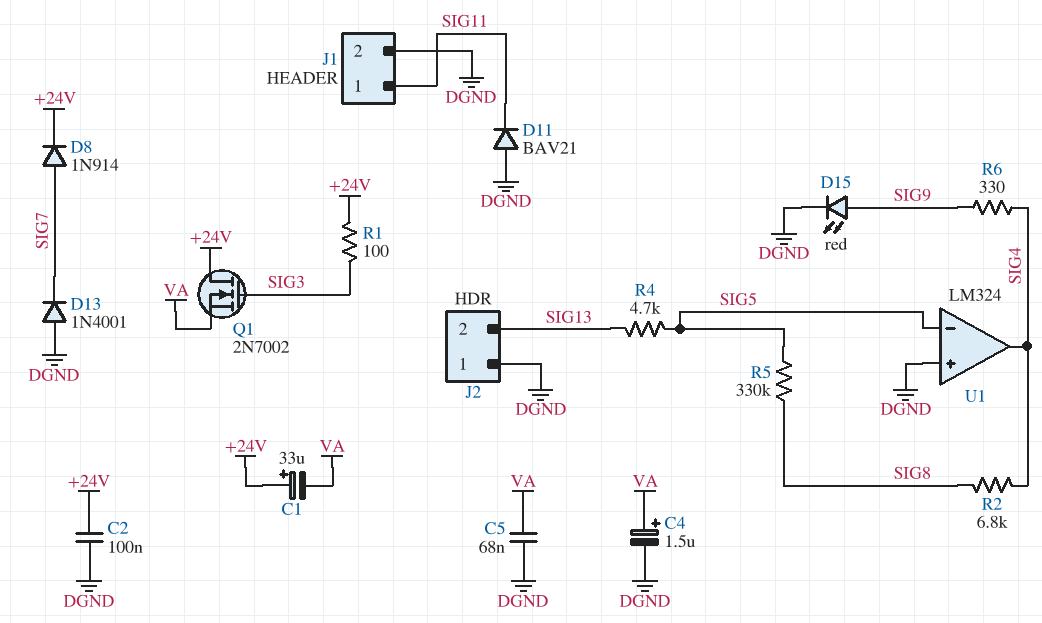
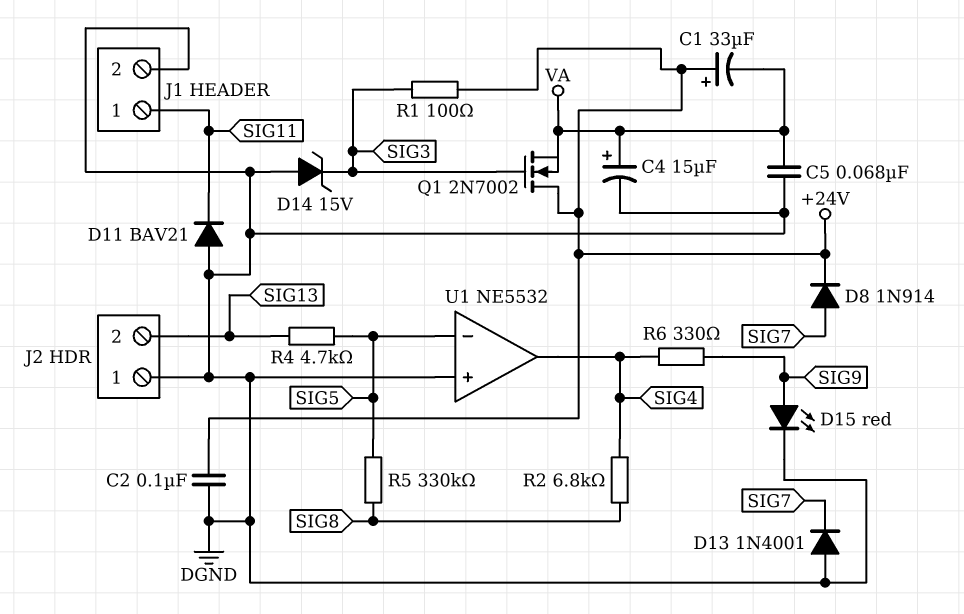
C4: 1.5uF (plus VA, minus DGND) -> 15uF (plus VA, minus DGND)
D14: none -> zener 15V (A DGND, K SIG3)
U1: LM324 -> NE5532

